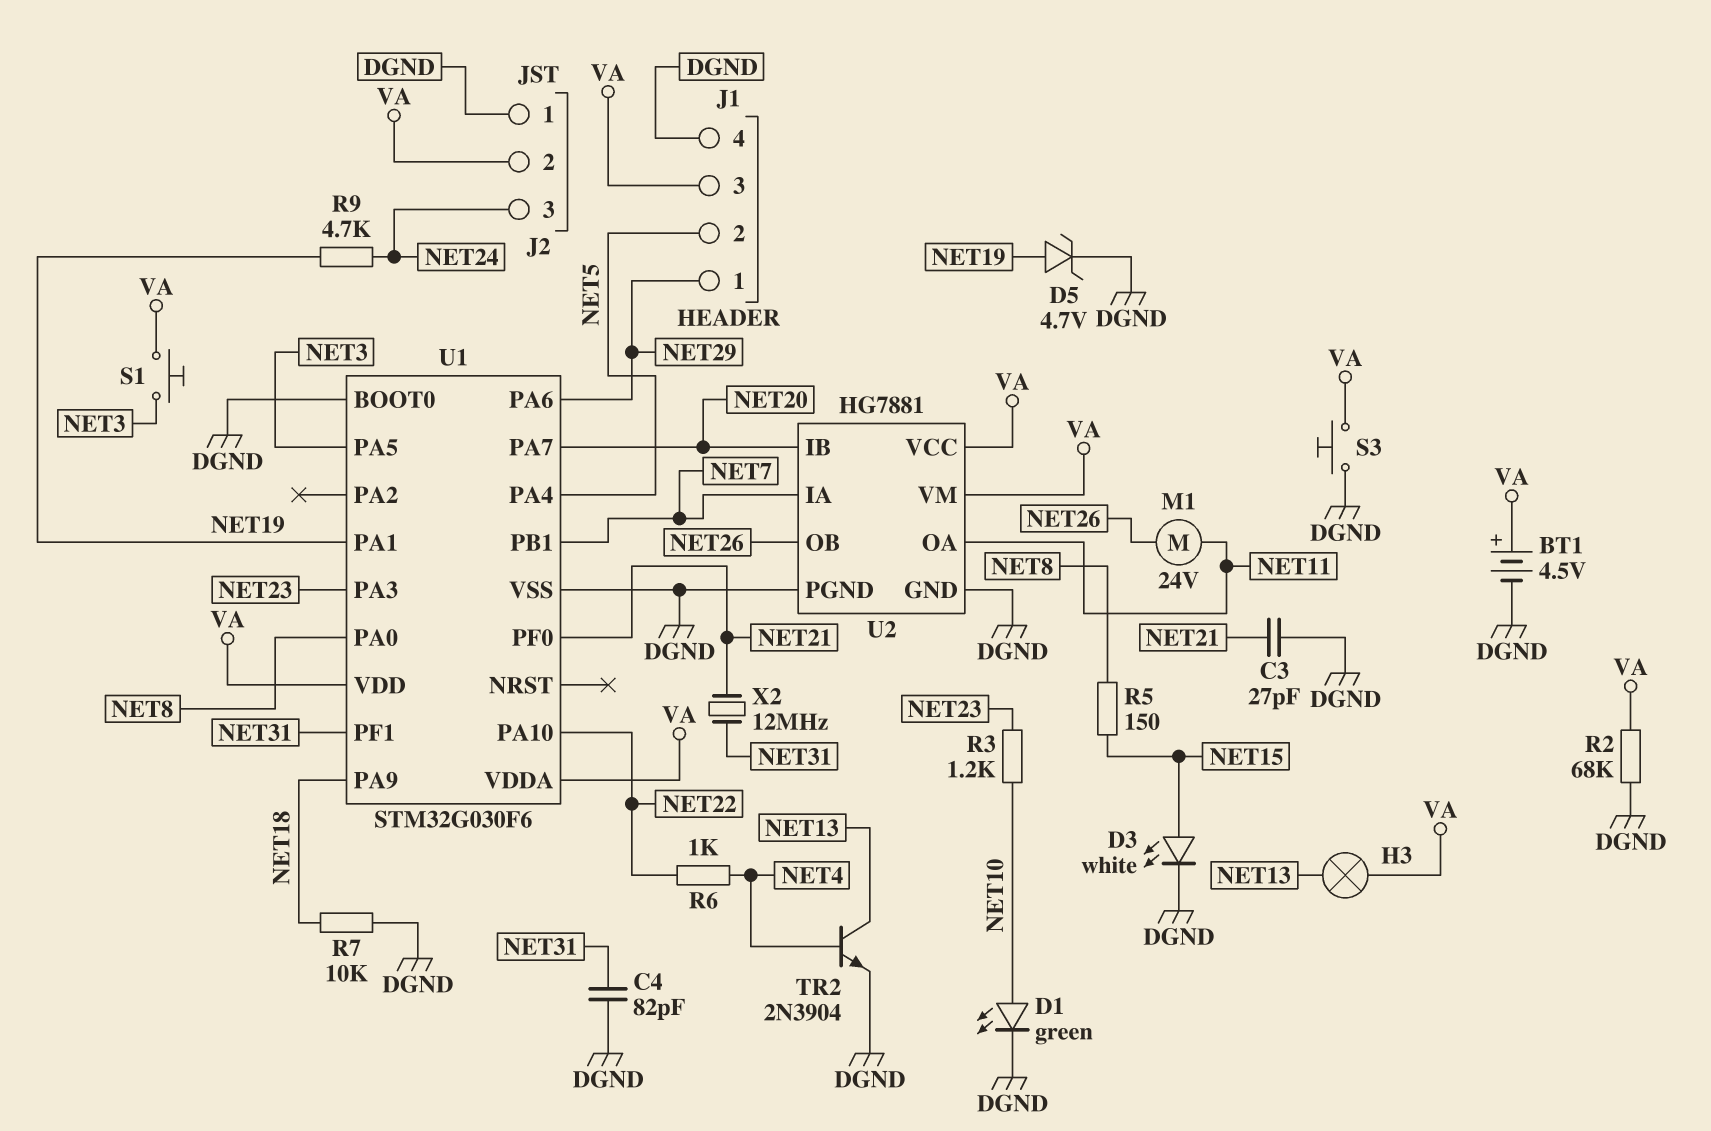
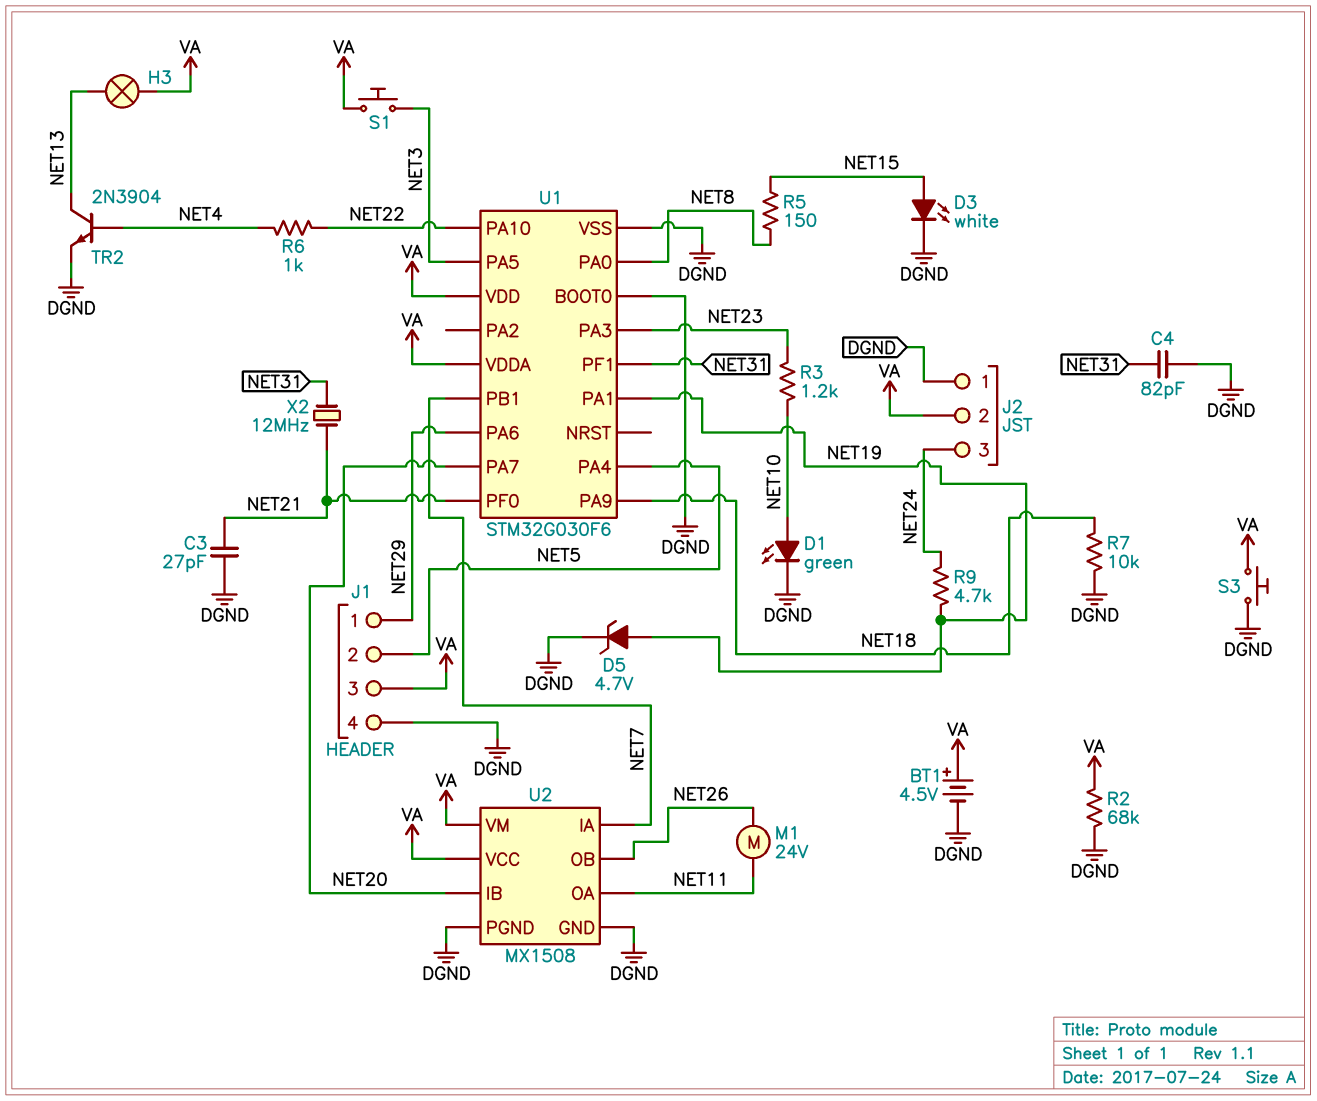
U2: HG7881 -> MX1508

